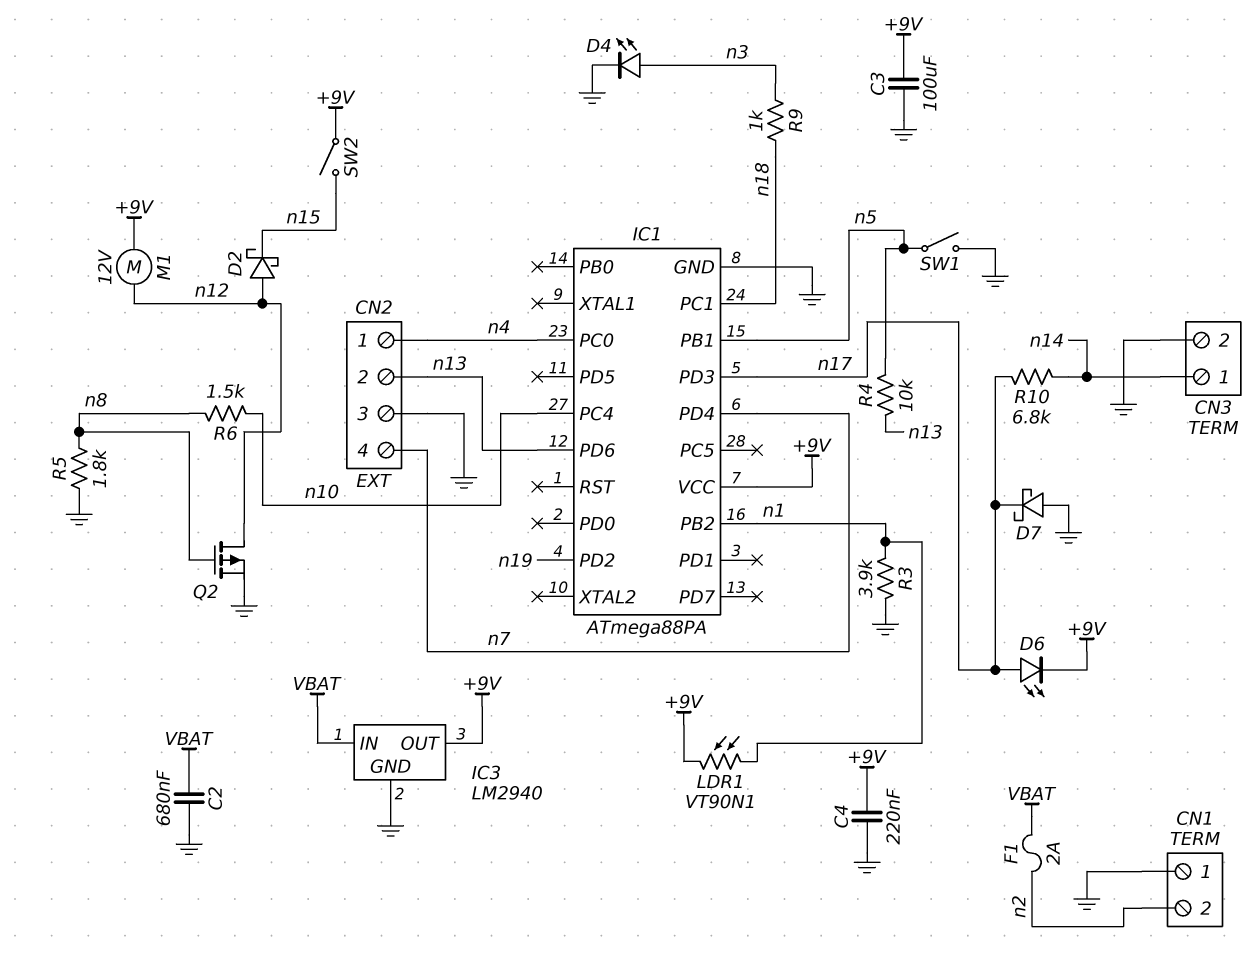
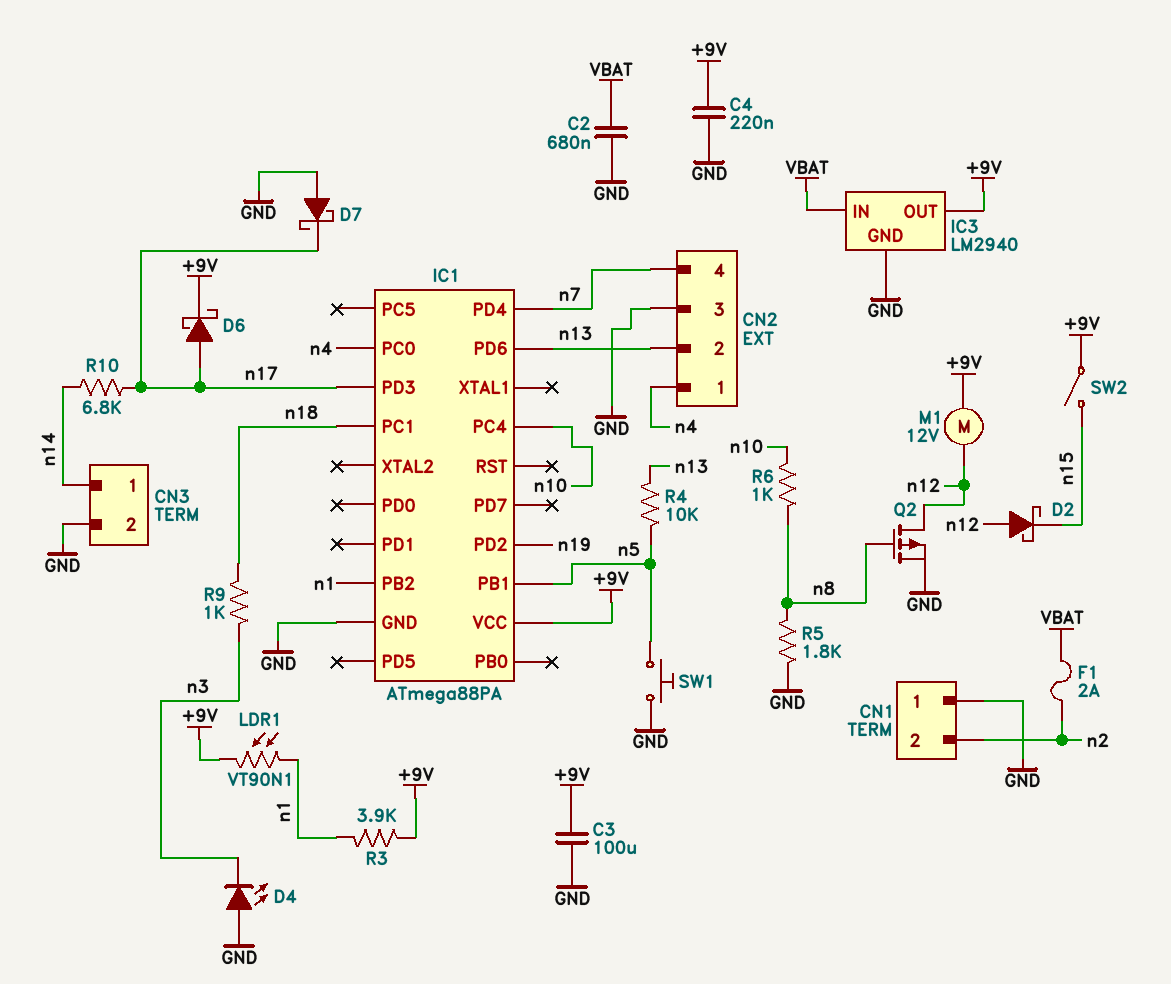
D4: LED (A n3, K GND) -> LED (A GND, K n3)
D6: LED (A n17, K +9V) -> schottky (A n17, K +9V)
R3: 3.9k (GND, n1) -> 3.9k (+9V, n1)
R6: 1.5k (n8, n10) -> 1k (n8, n10)
SW1: switch (GND, n5) -> button (GND, n5)

